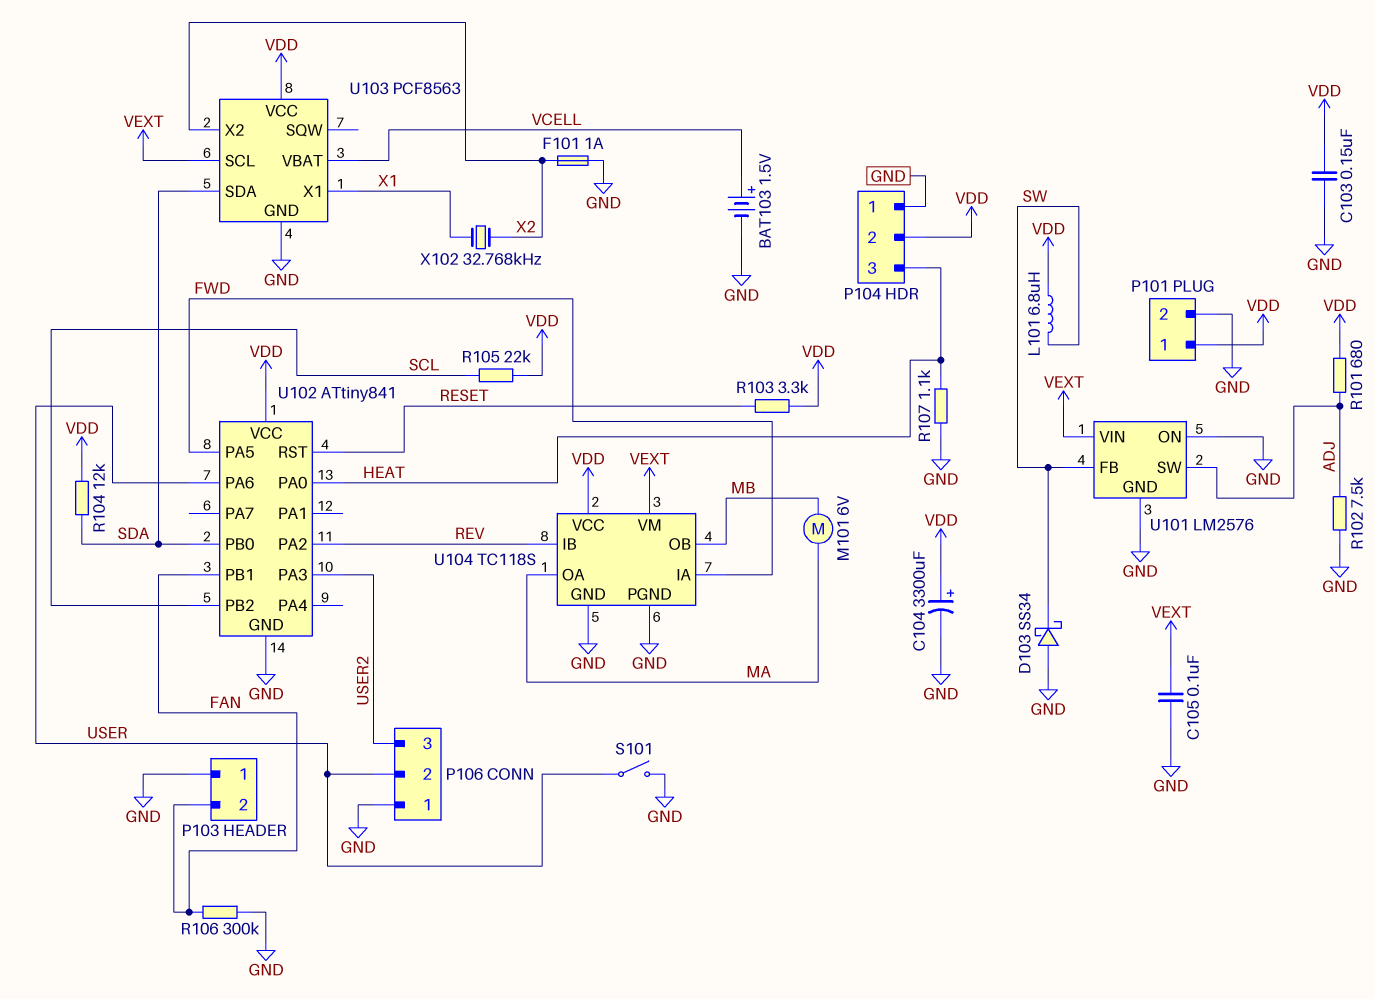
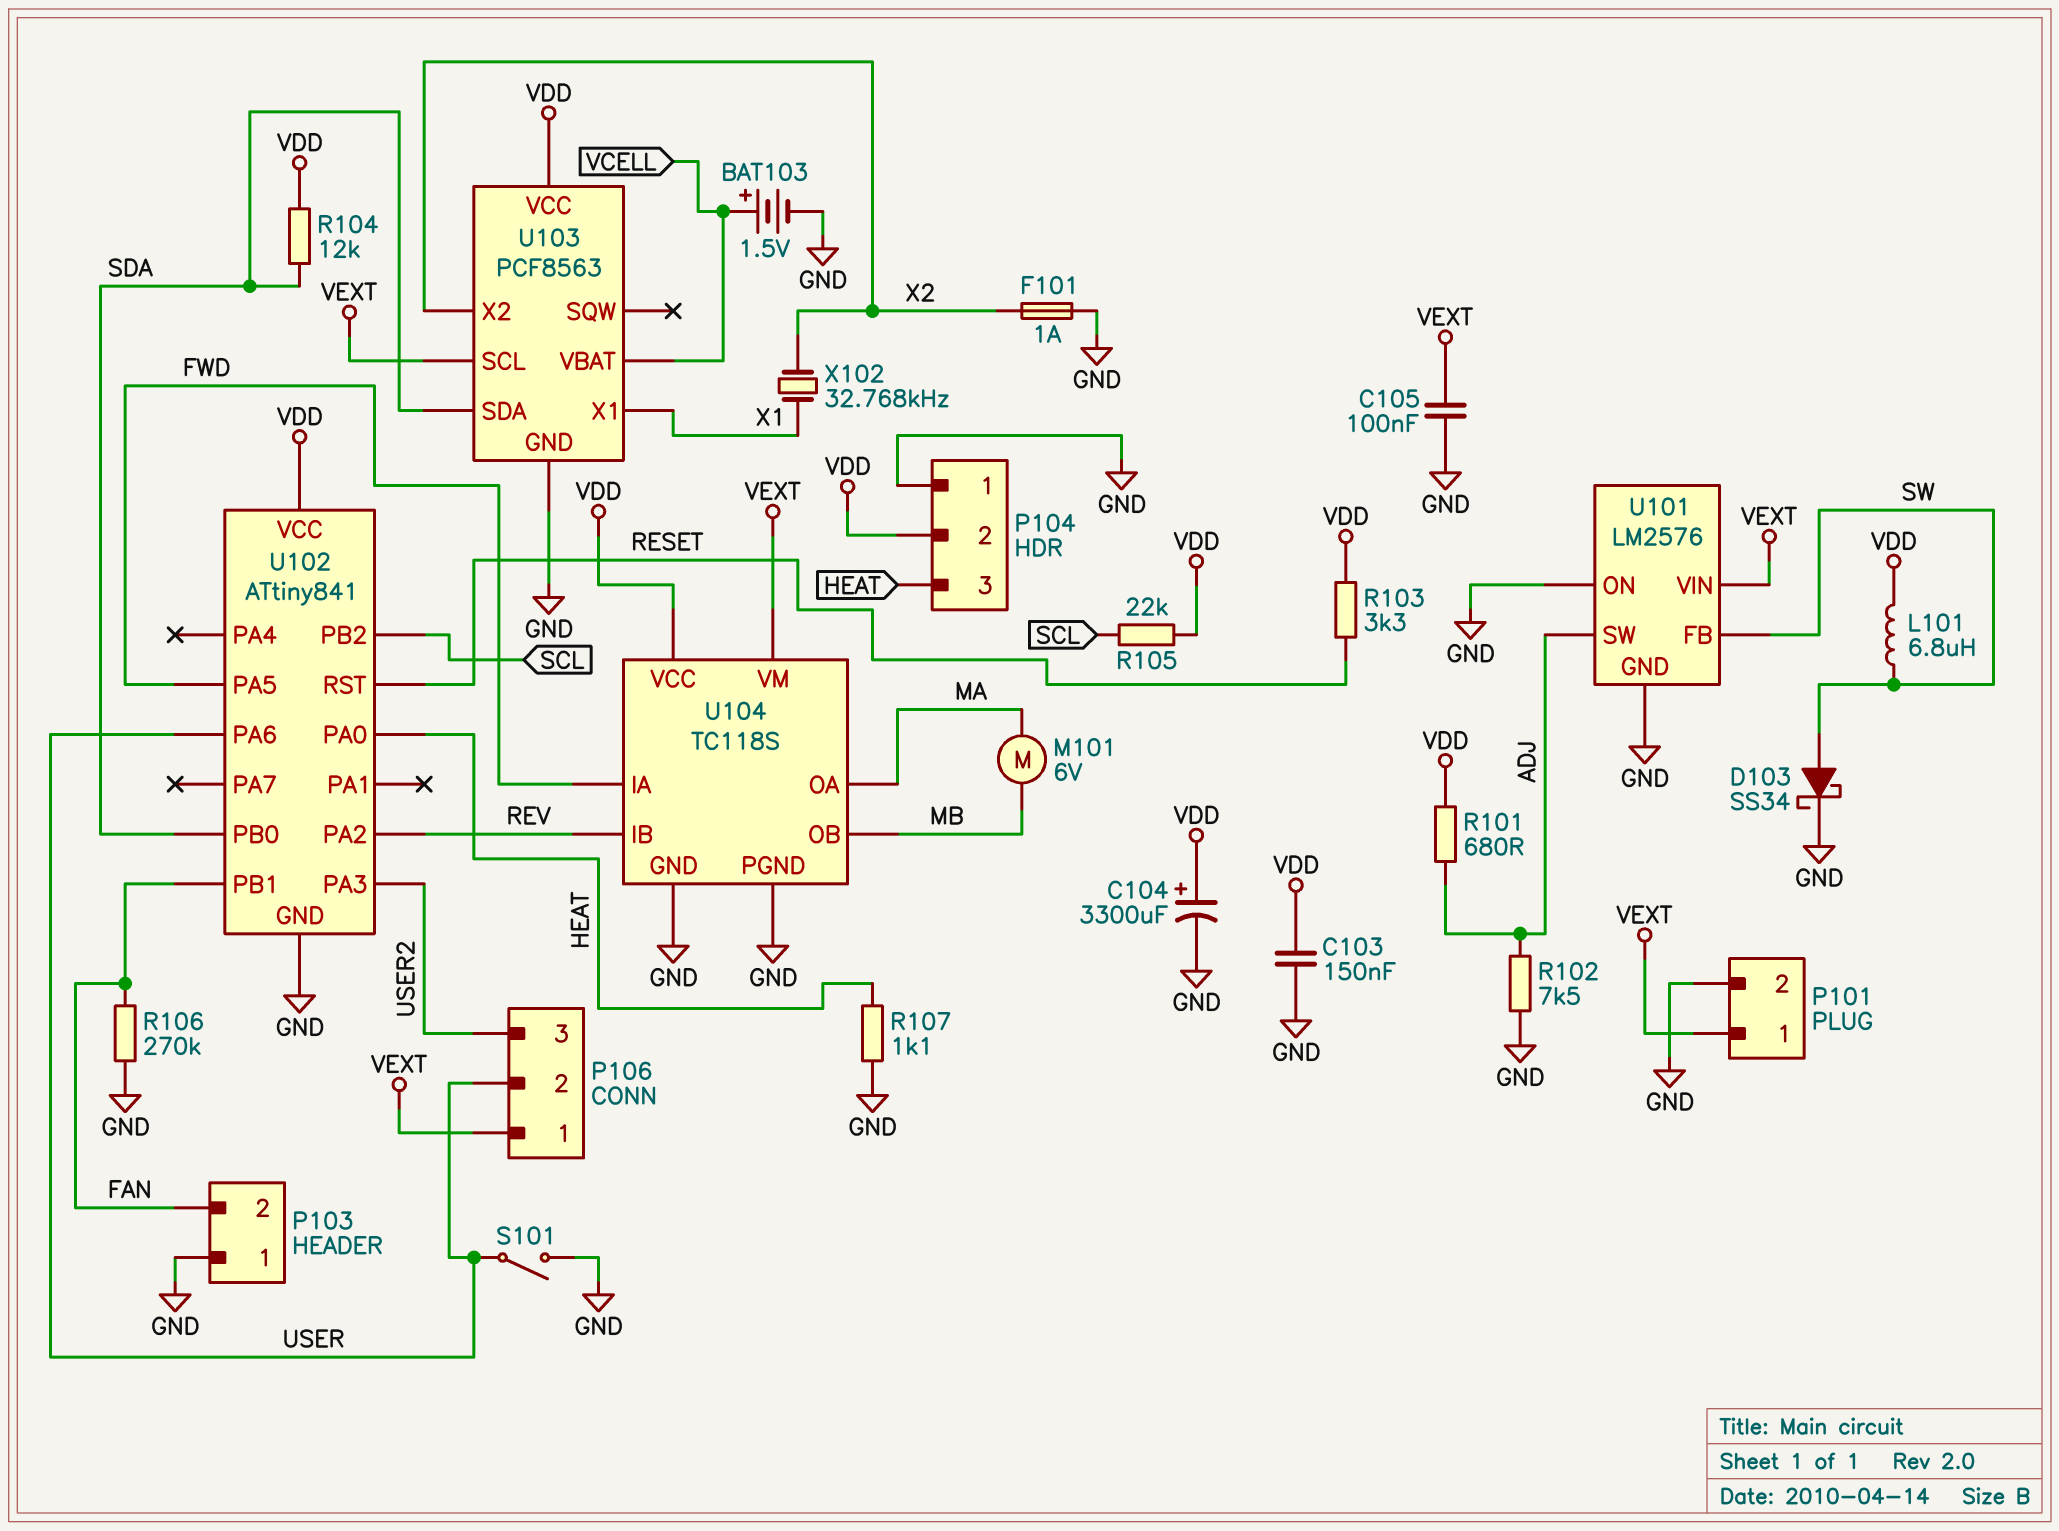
D103: schottky SS34 (A GND, K SW) -> schottky SS34 (A SW, K GND)
P101 pin 1: VDD -> VEXT
P106 pin 1: GND -> VEXT
R106: 300k (FAN, GND) -> 270k (FAN, GND)

